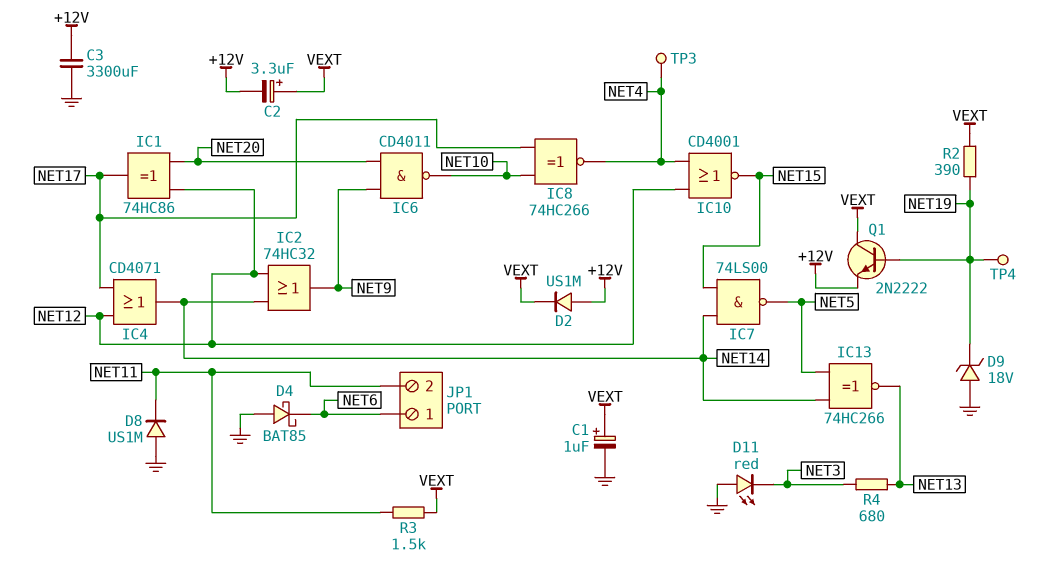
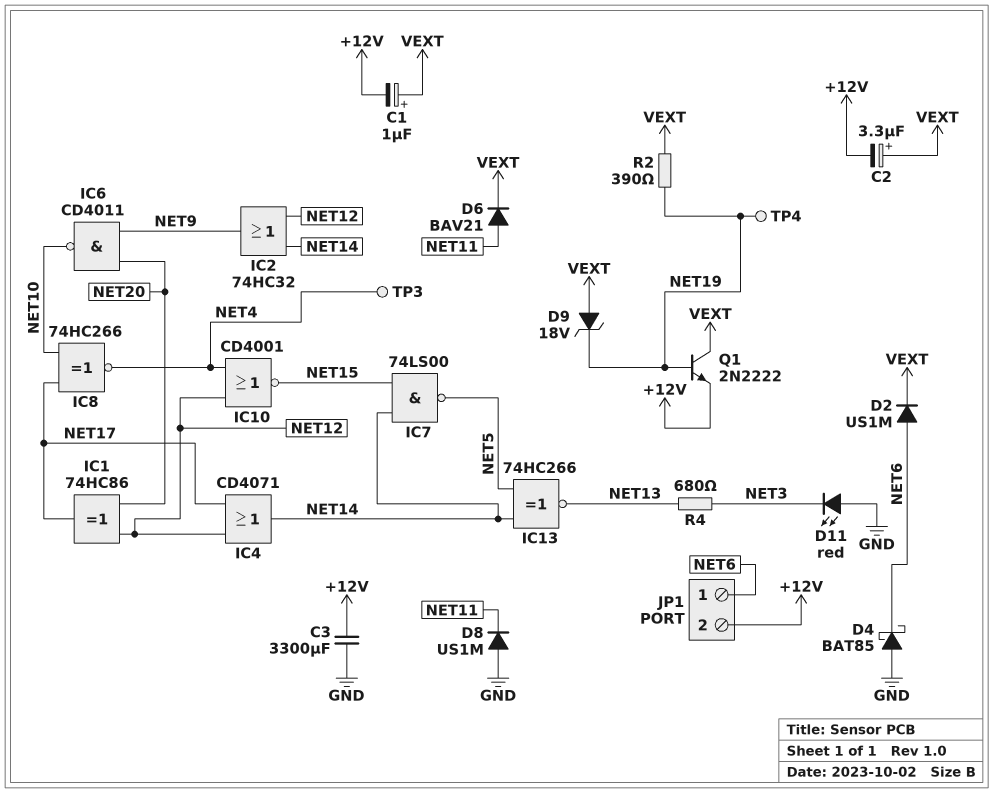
C1: 1uF (plus VEXT, minus GND) -> 1uF (plus VEXT, minus +12V)
D2: diode US1M (A +12V, K VEXT) -> diode US1M (A NET6, K VEXT)
D6: none -> diode BAV21 (A NET11, K VEXT)
D9: zener 18V (A GND, K NET19) -> zener 18V (A VEXT, K NET19)
JP1 pin 2: NET11 -> +12V
R3: 1.5k (NET11, VEXT) -> none

